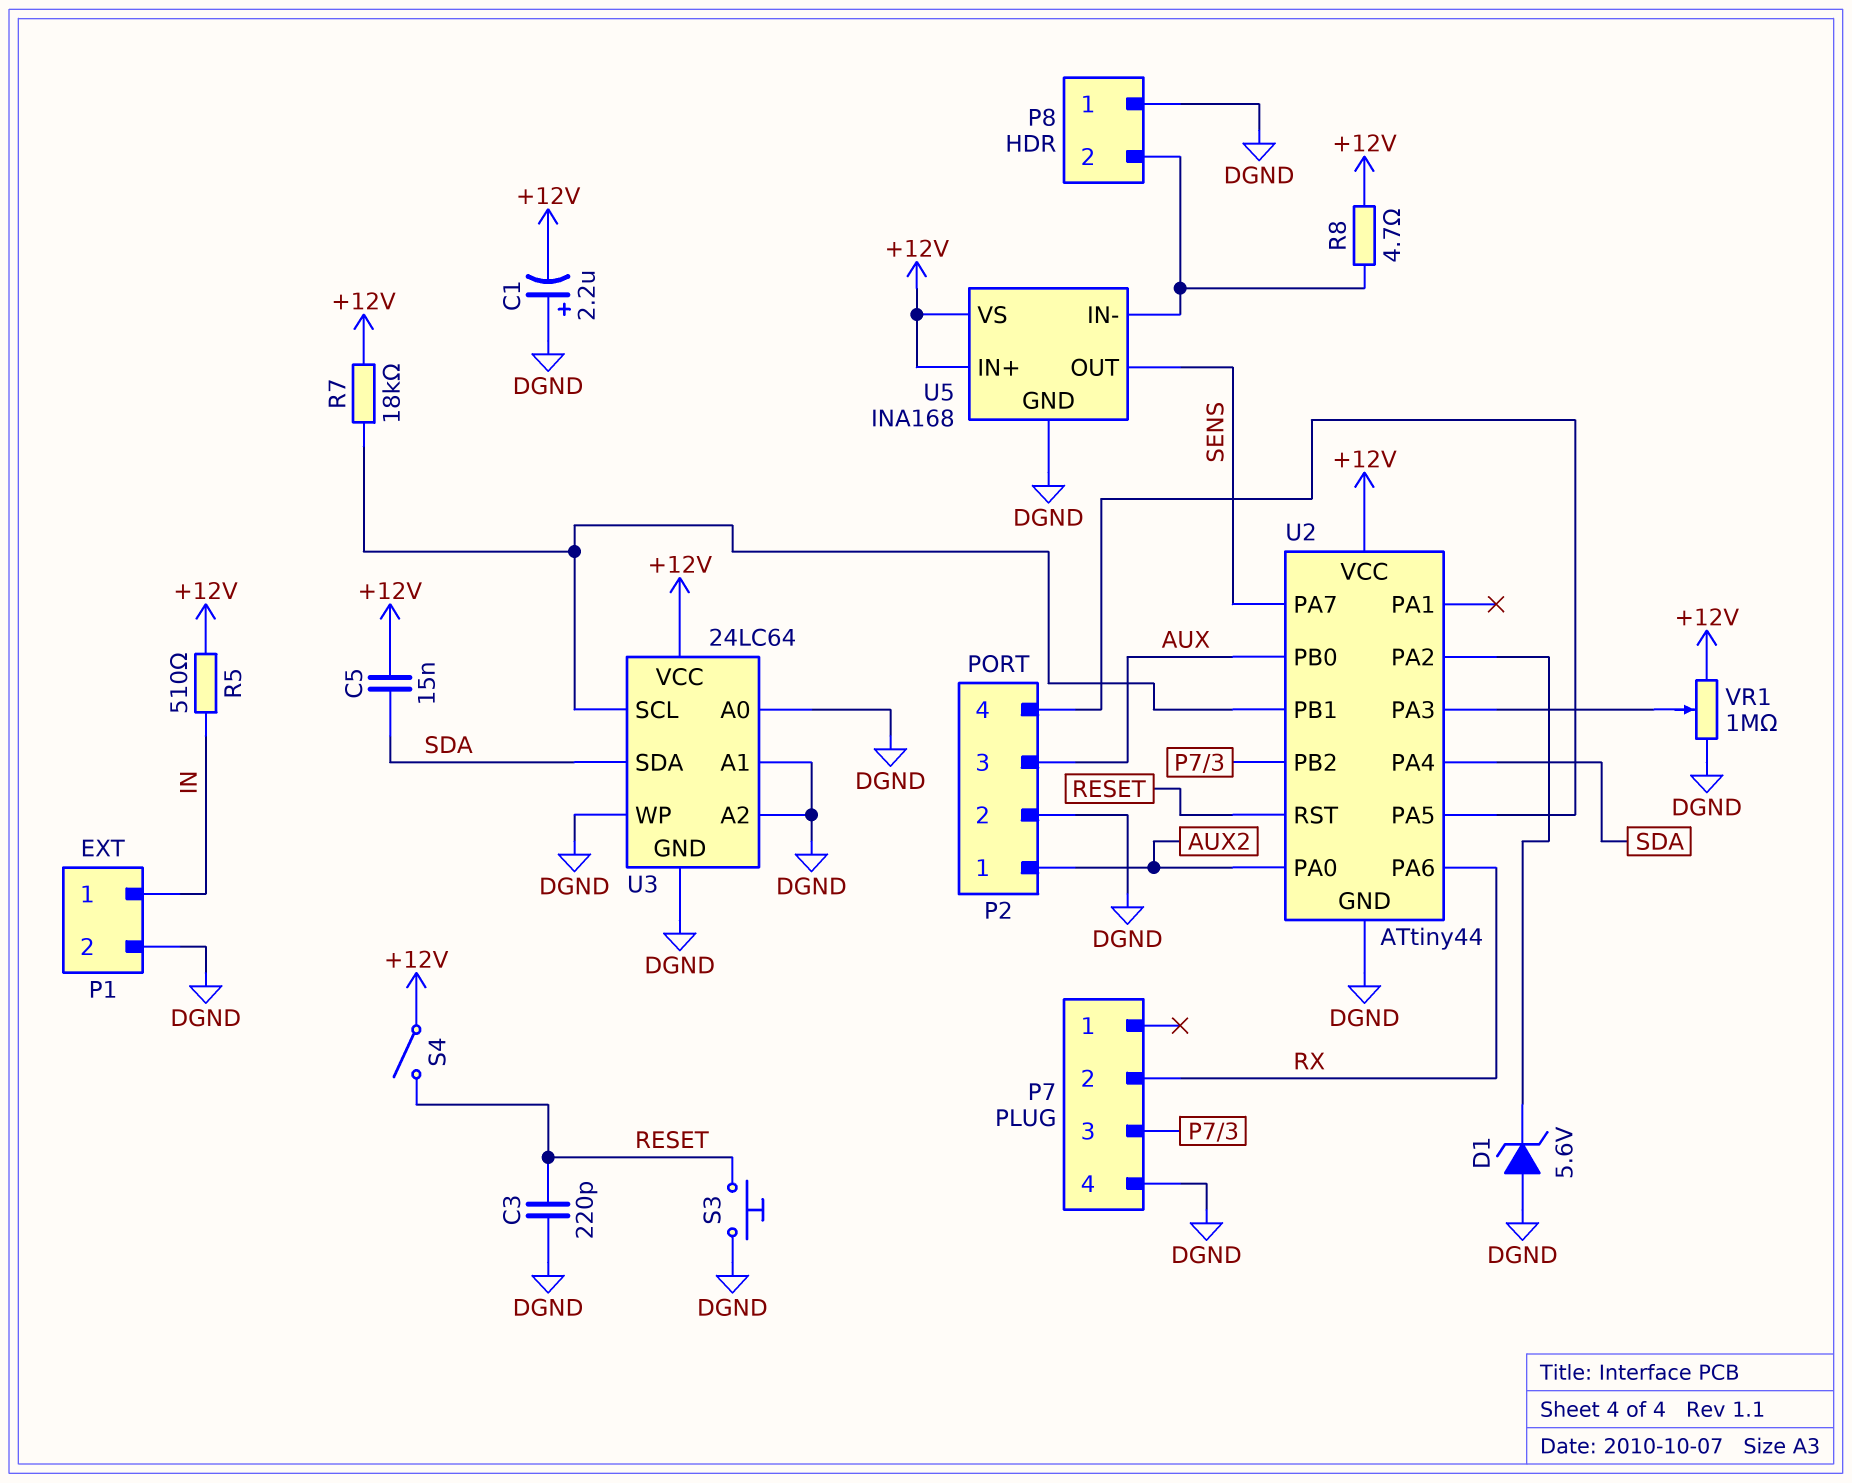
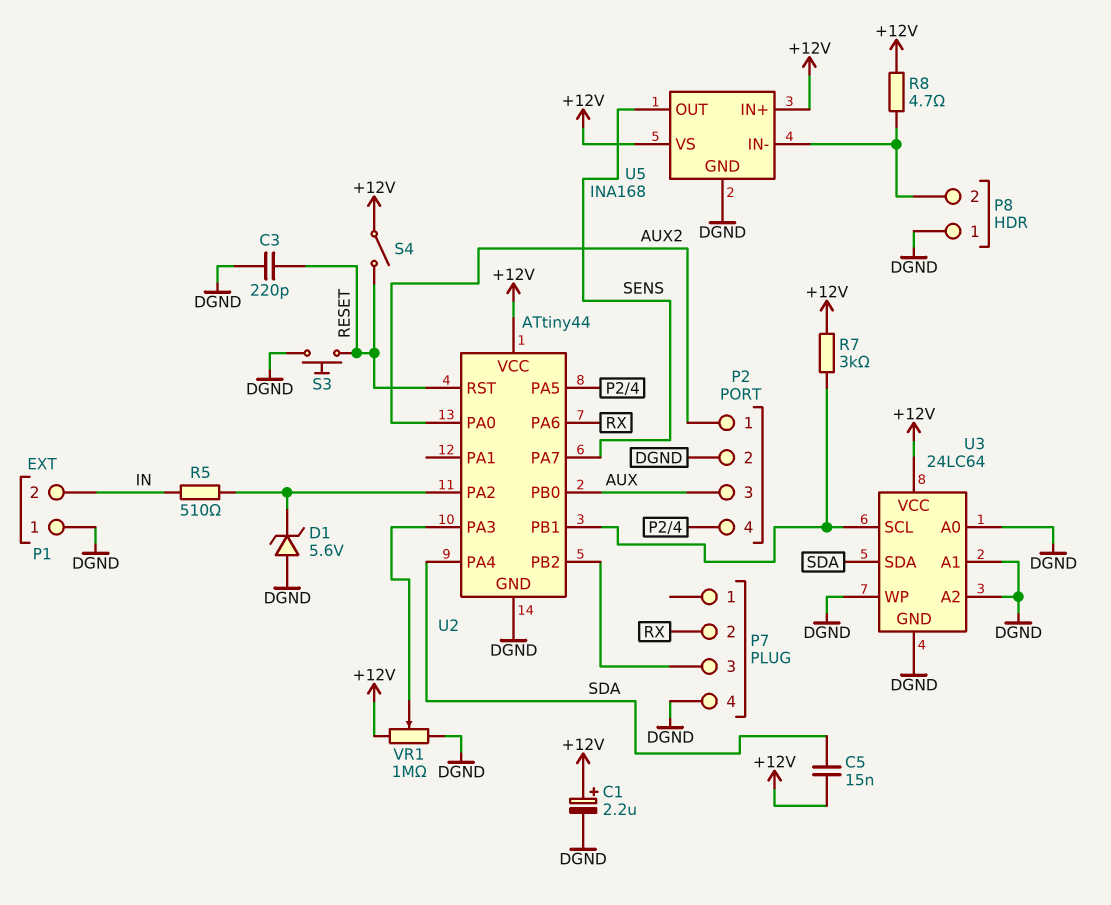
C1: 2.2uF (plus DGND, minus +12V) -> 2.2uF (plus +12V, minus DGND)
P1 pin 1: IN -> DGND
P1 pin 2: DGND -> IN
R5: 510 (+12V, IN) -> 510 (IN, U2/PA2)
R7: 18k (+12V, U2/PB1) -> 3k (+12V, U2/PB1)

